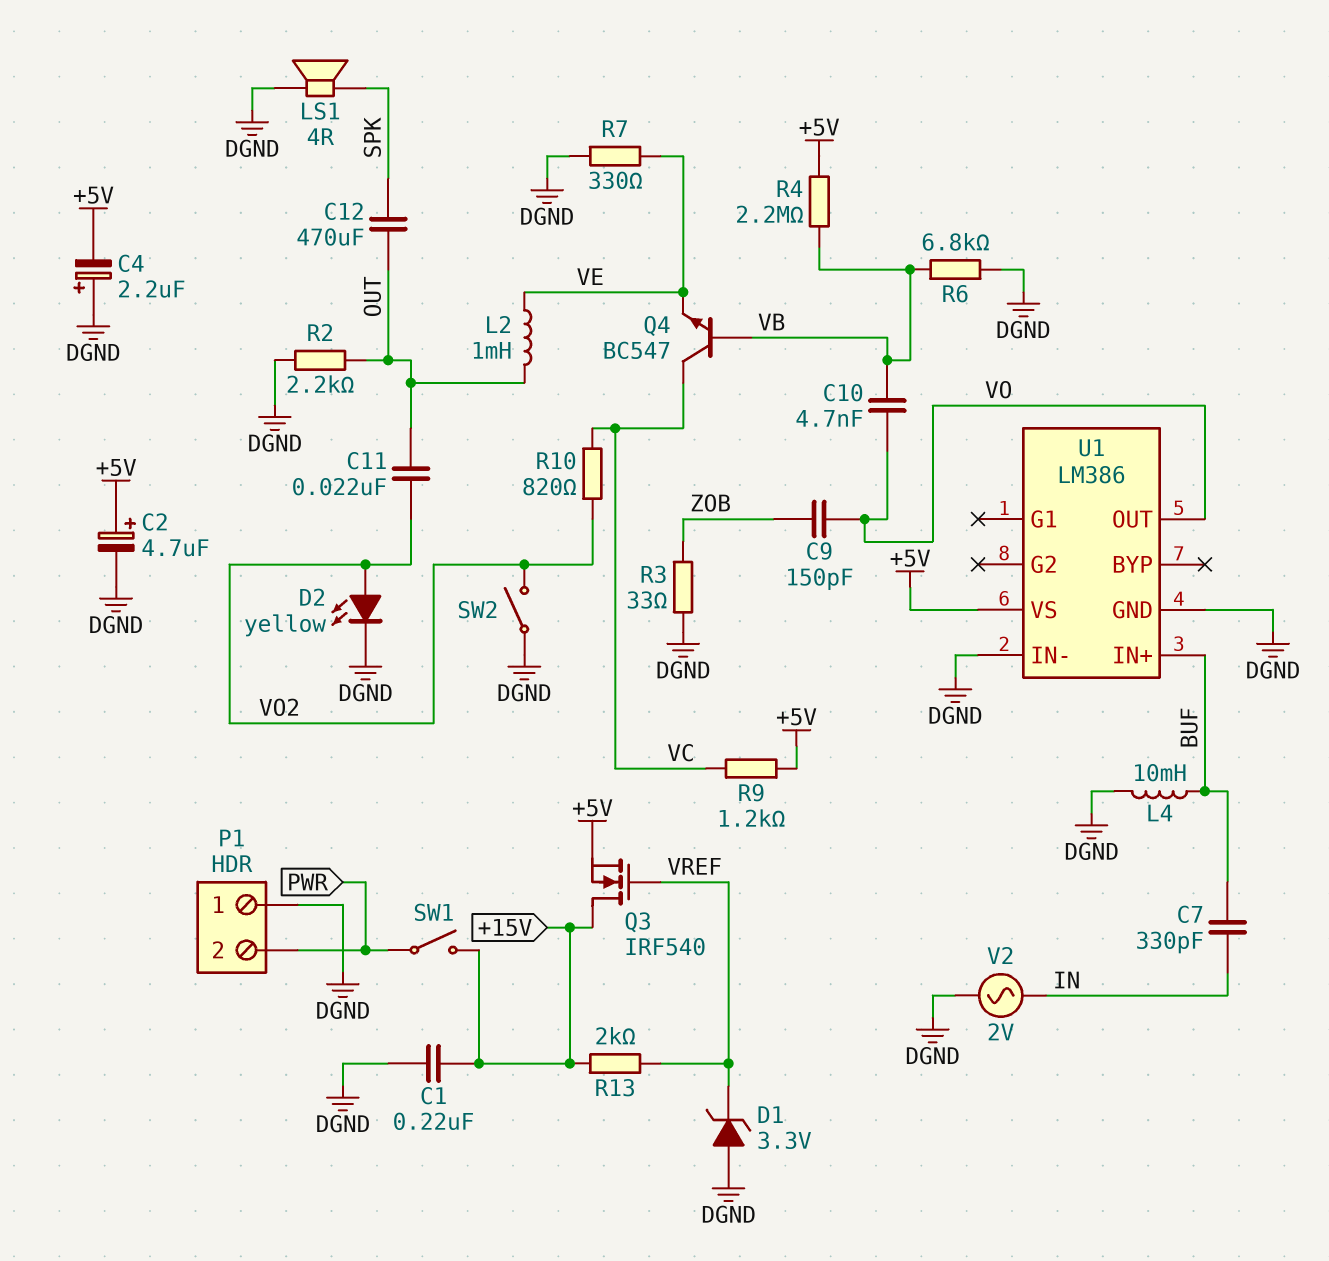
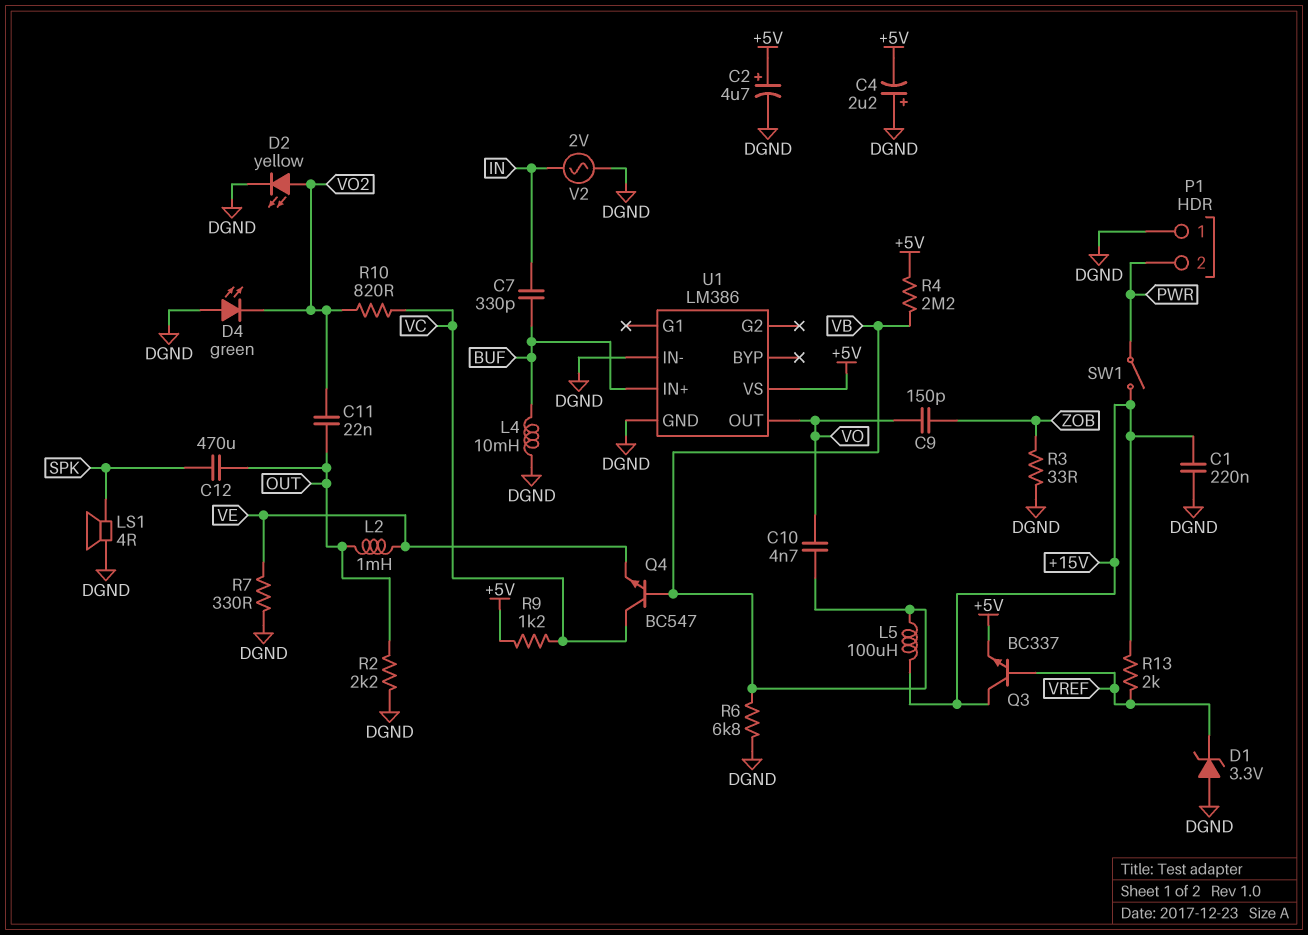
D4: none -> LED green (A DGND, K VO2)
L5: none -> 100uH (+15V, VB)
Q3: NMOS IRF540 (G VREF, D +15V, S +5V) -> NPN BC337 (B VREF, C +15V, E +5V)
SW2: switch (DGND, VO2) -> none

